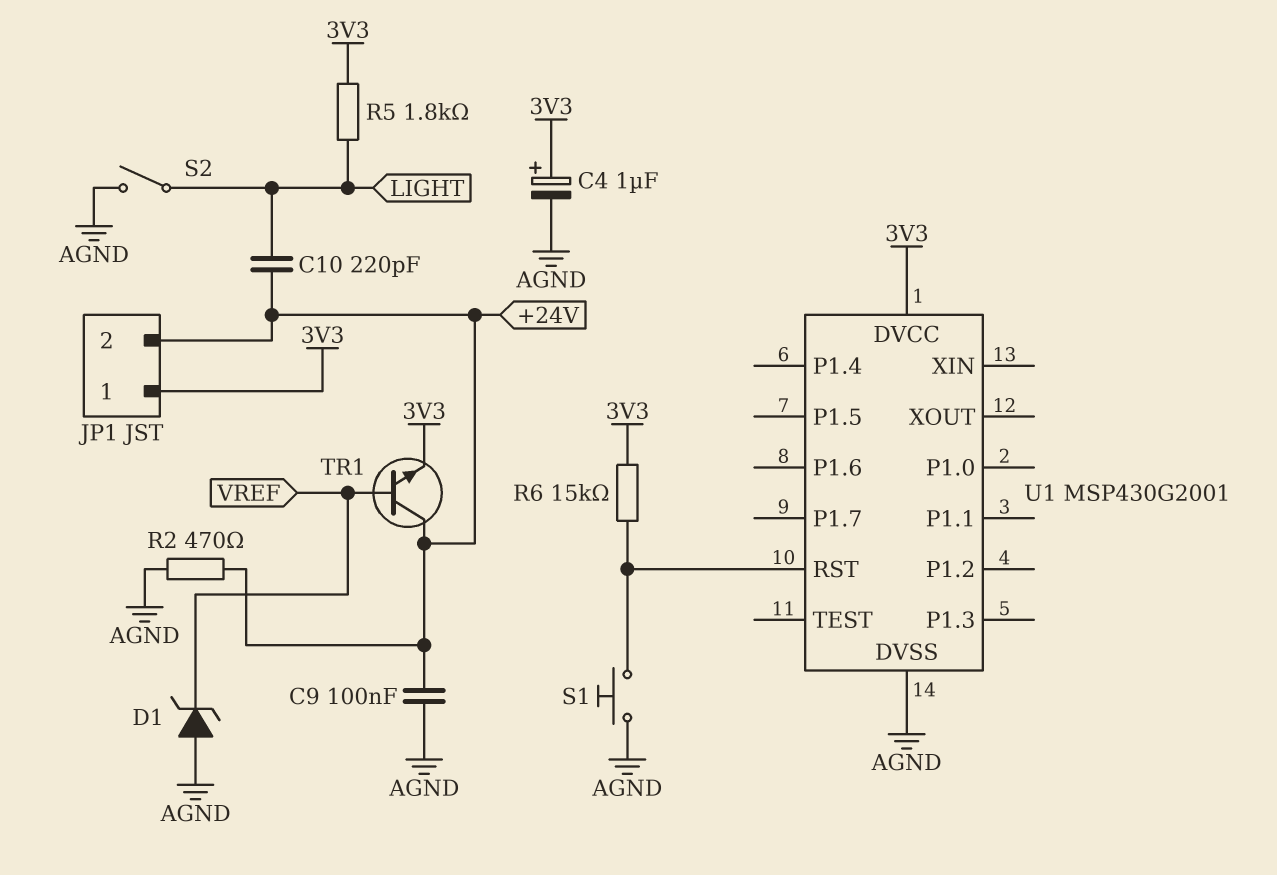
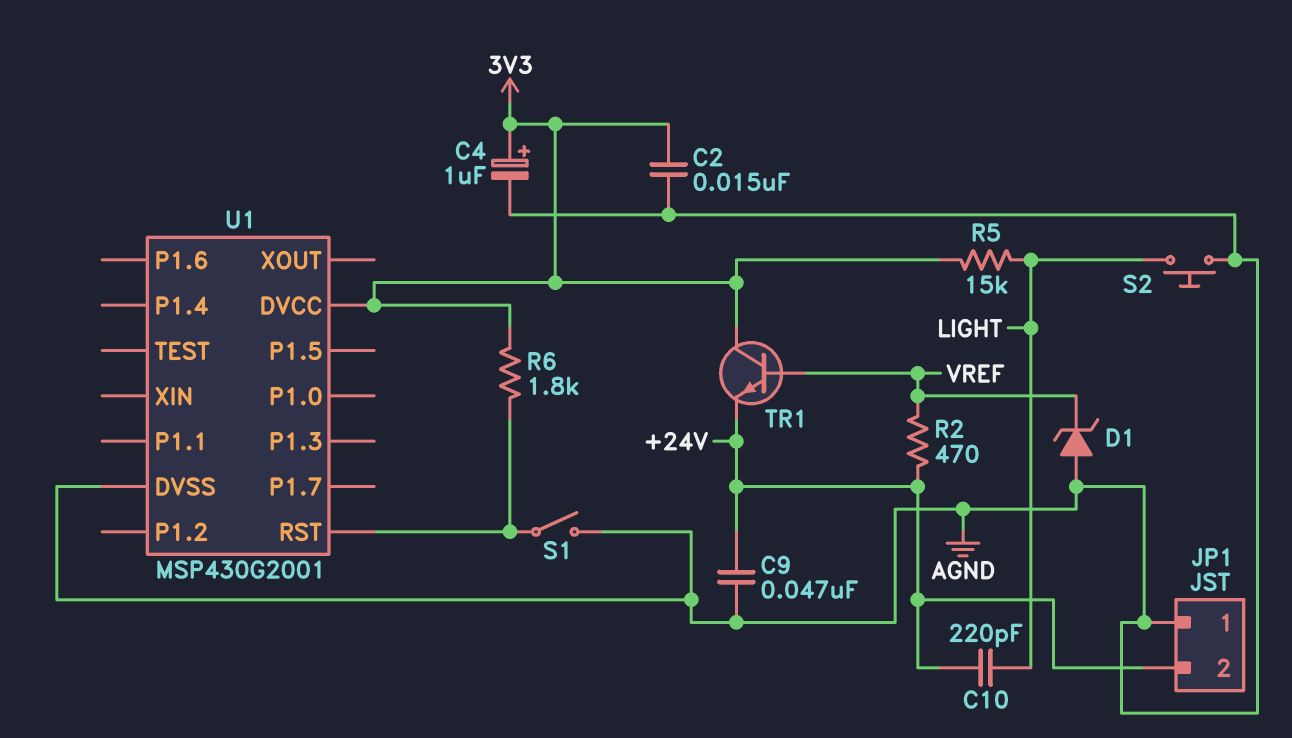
C2: none -> 15nF (3V3, AGND)
C9: 100nF (+24V, AGND) -> 47nF (+24V, AGND)
JP1 pin 1: 3V3 -> AGND
R2: 470 (+24V, AGND) -> 470 (+24V, VREF)
R5: 1.8k (3V3, LIGHT) -> 15k (3V3, LIGHT)
R6: 15k (3V3, U1/RST) -> 1.8k (3V3, U1/RST)
S1: button (AGND, U1/RST) -> switch (AGND, U1/RST)
S2: switch (AGND, LIGHT) -> button (AGND, LIGHT)
TR1: NPN (B VREF, C +24V, E 3V3) -> NPN (B VREF, C 3V3, E +24V)

